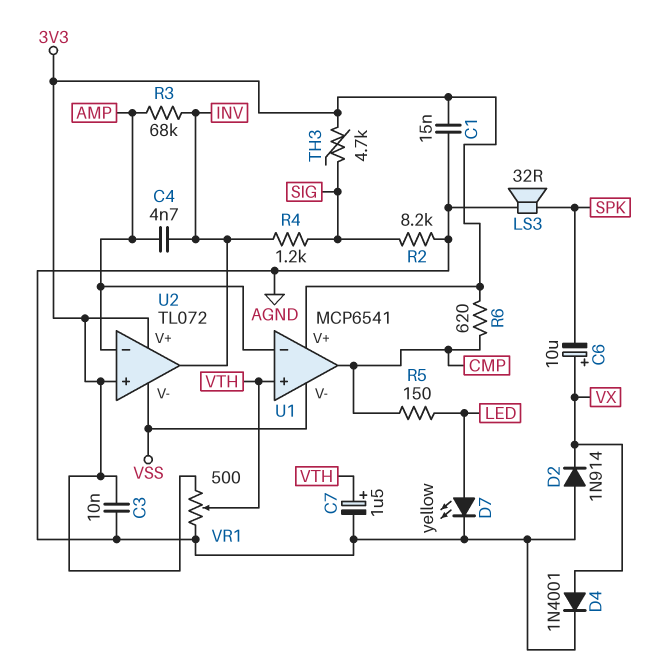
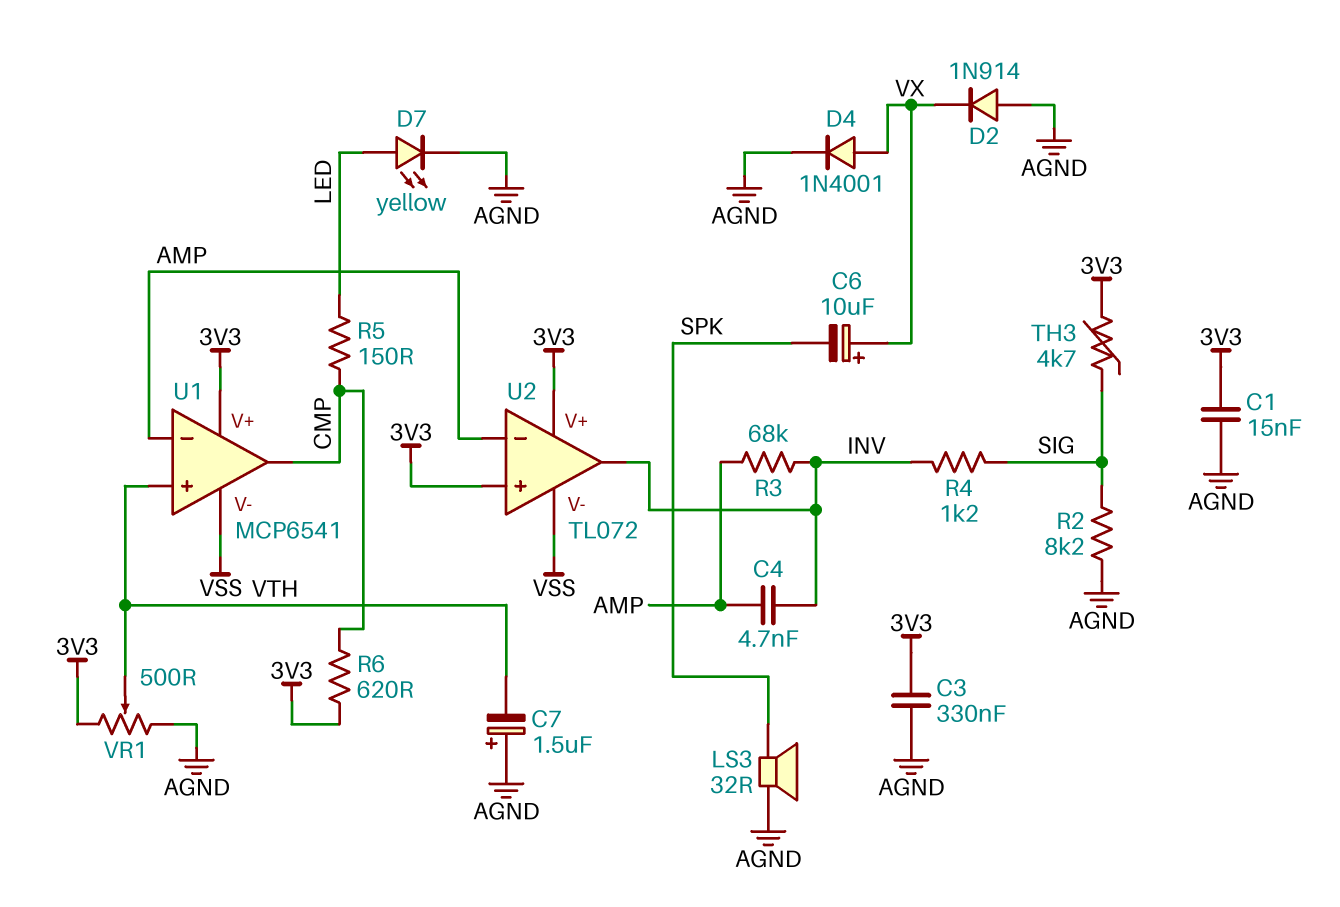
C3: 10nF (3V3, AGND) -> 330nF (3V3, AGND)
C7: 1.5uF (plus VTH, minus AGND) -> 1.5uF (plus AGND, minus VTH)

